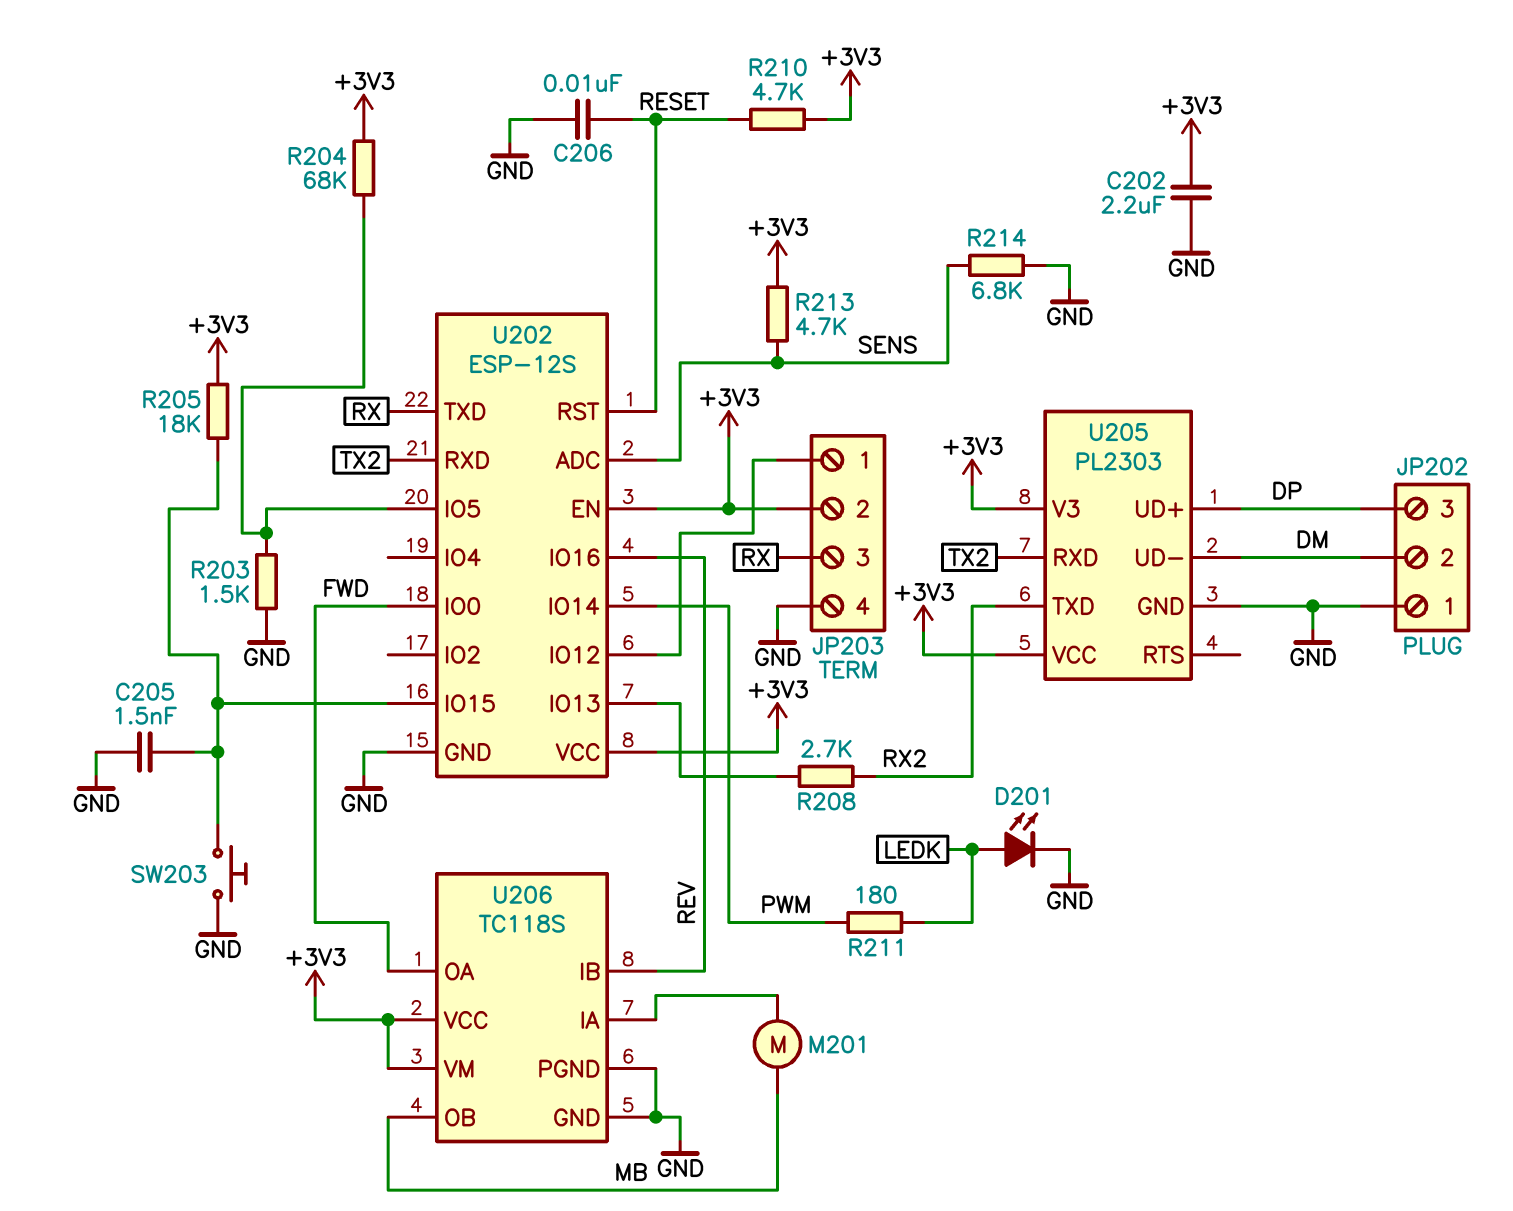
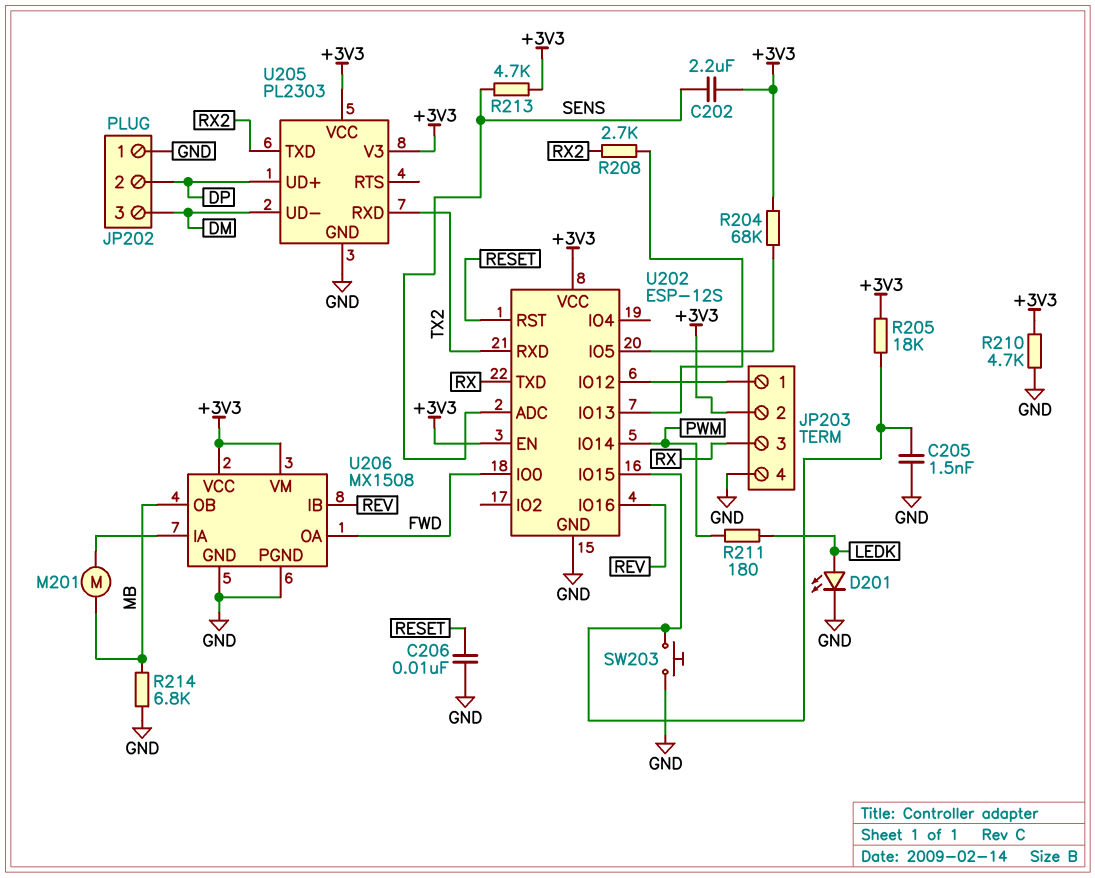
C202: 2.2uF (+3V3, GND) -> 2.2uF (+3V3, SENS)
JP202 pin 2: DM -> DP
JP202 pin 3: DP -> DM
R203: 1.5k (GND, U202/IO5) -> none
R210: 4.7k (+3V3, RESET) -> 4.7k (+3V3, GND)
R214: 6.8k (GND, SENS) -> 6.8k (GND, MB)
U206: TC118S -> MX1508

